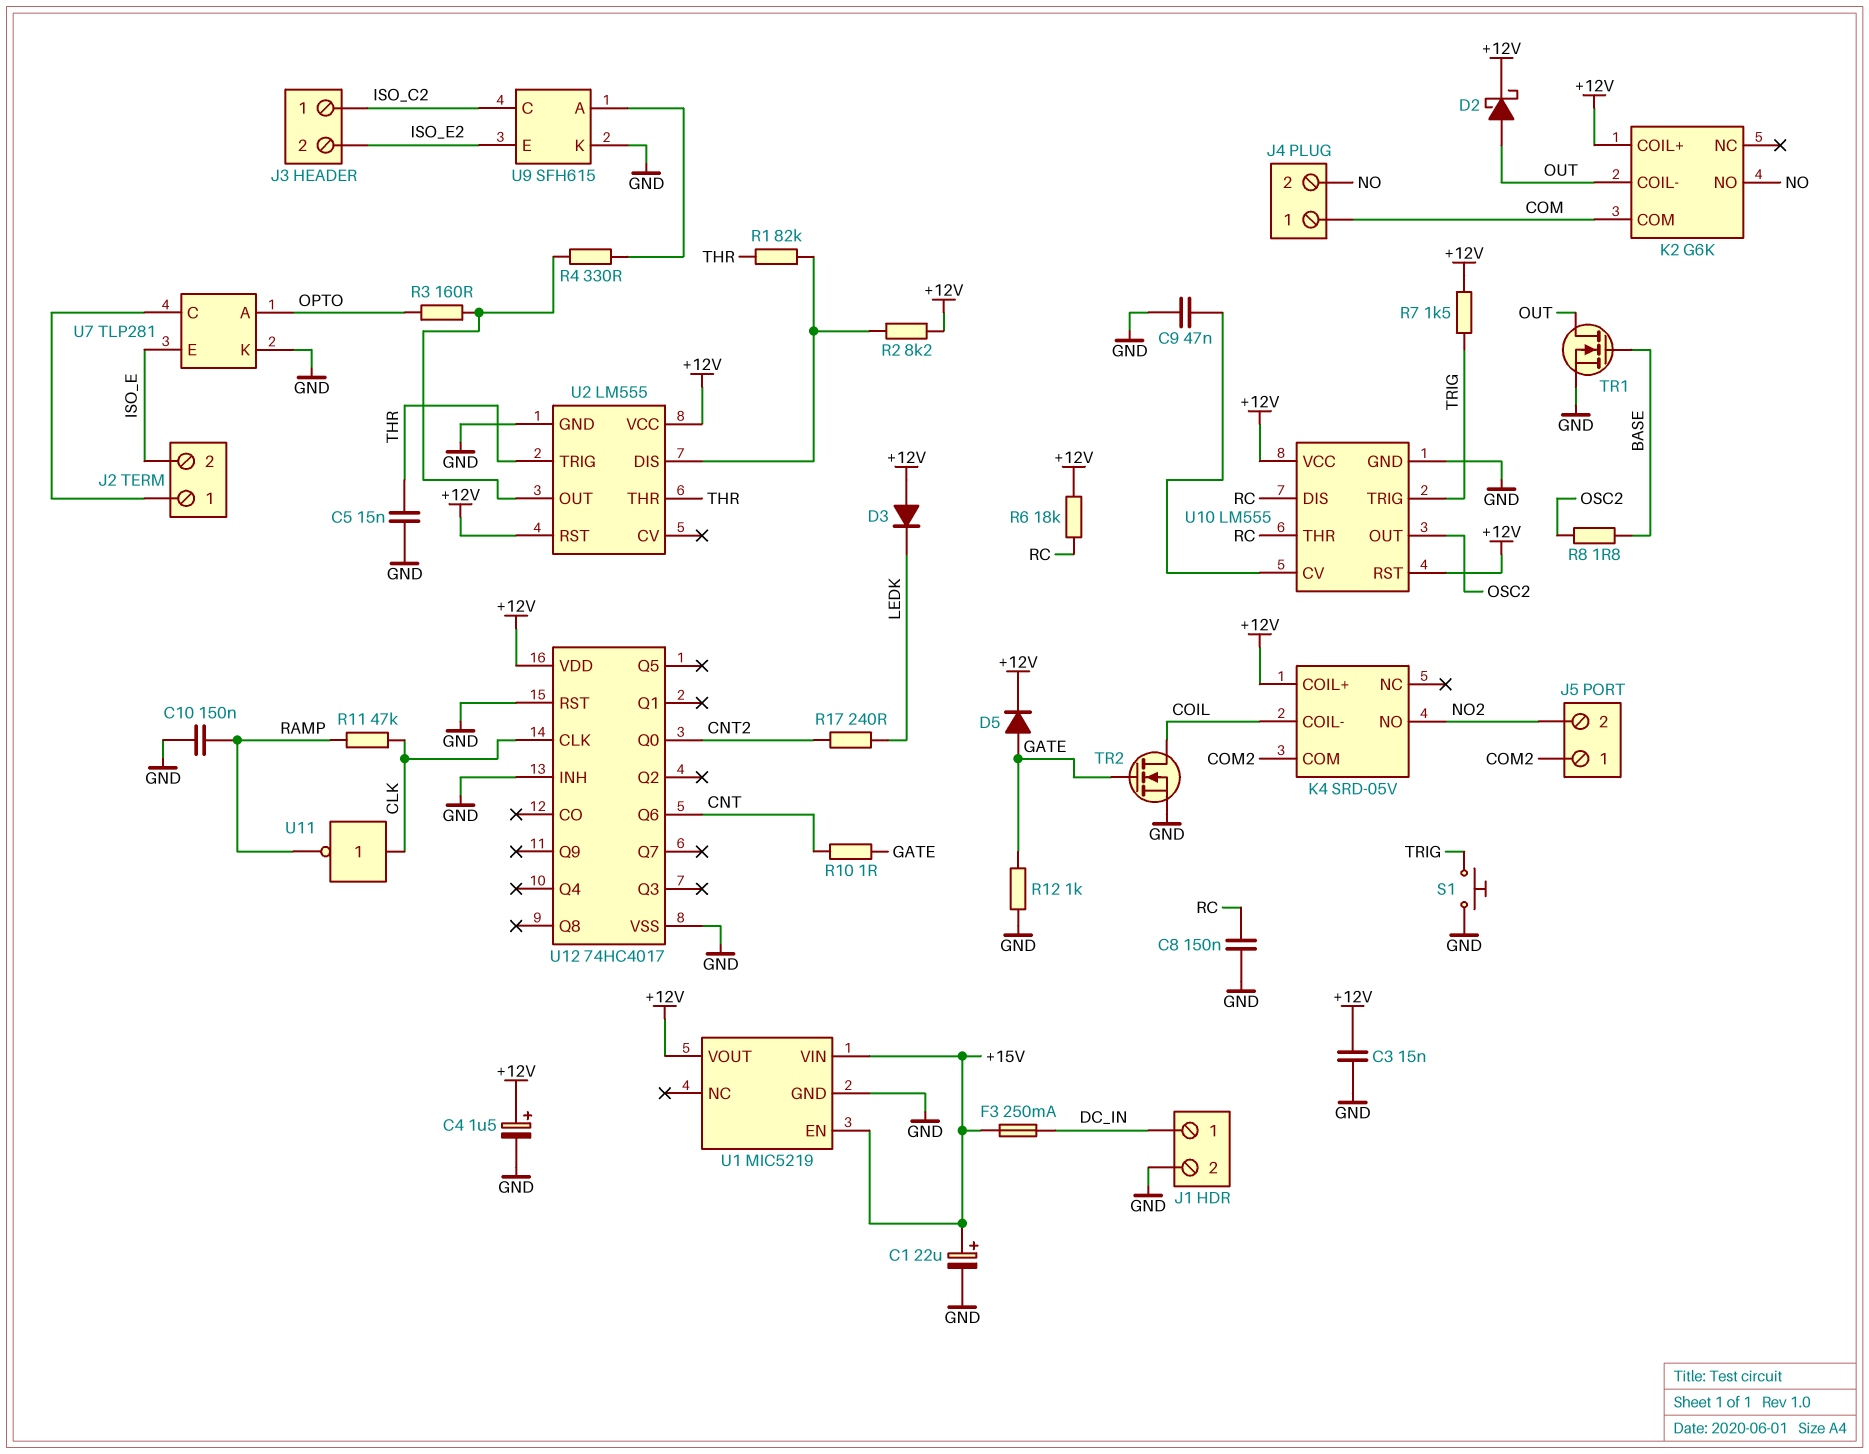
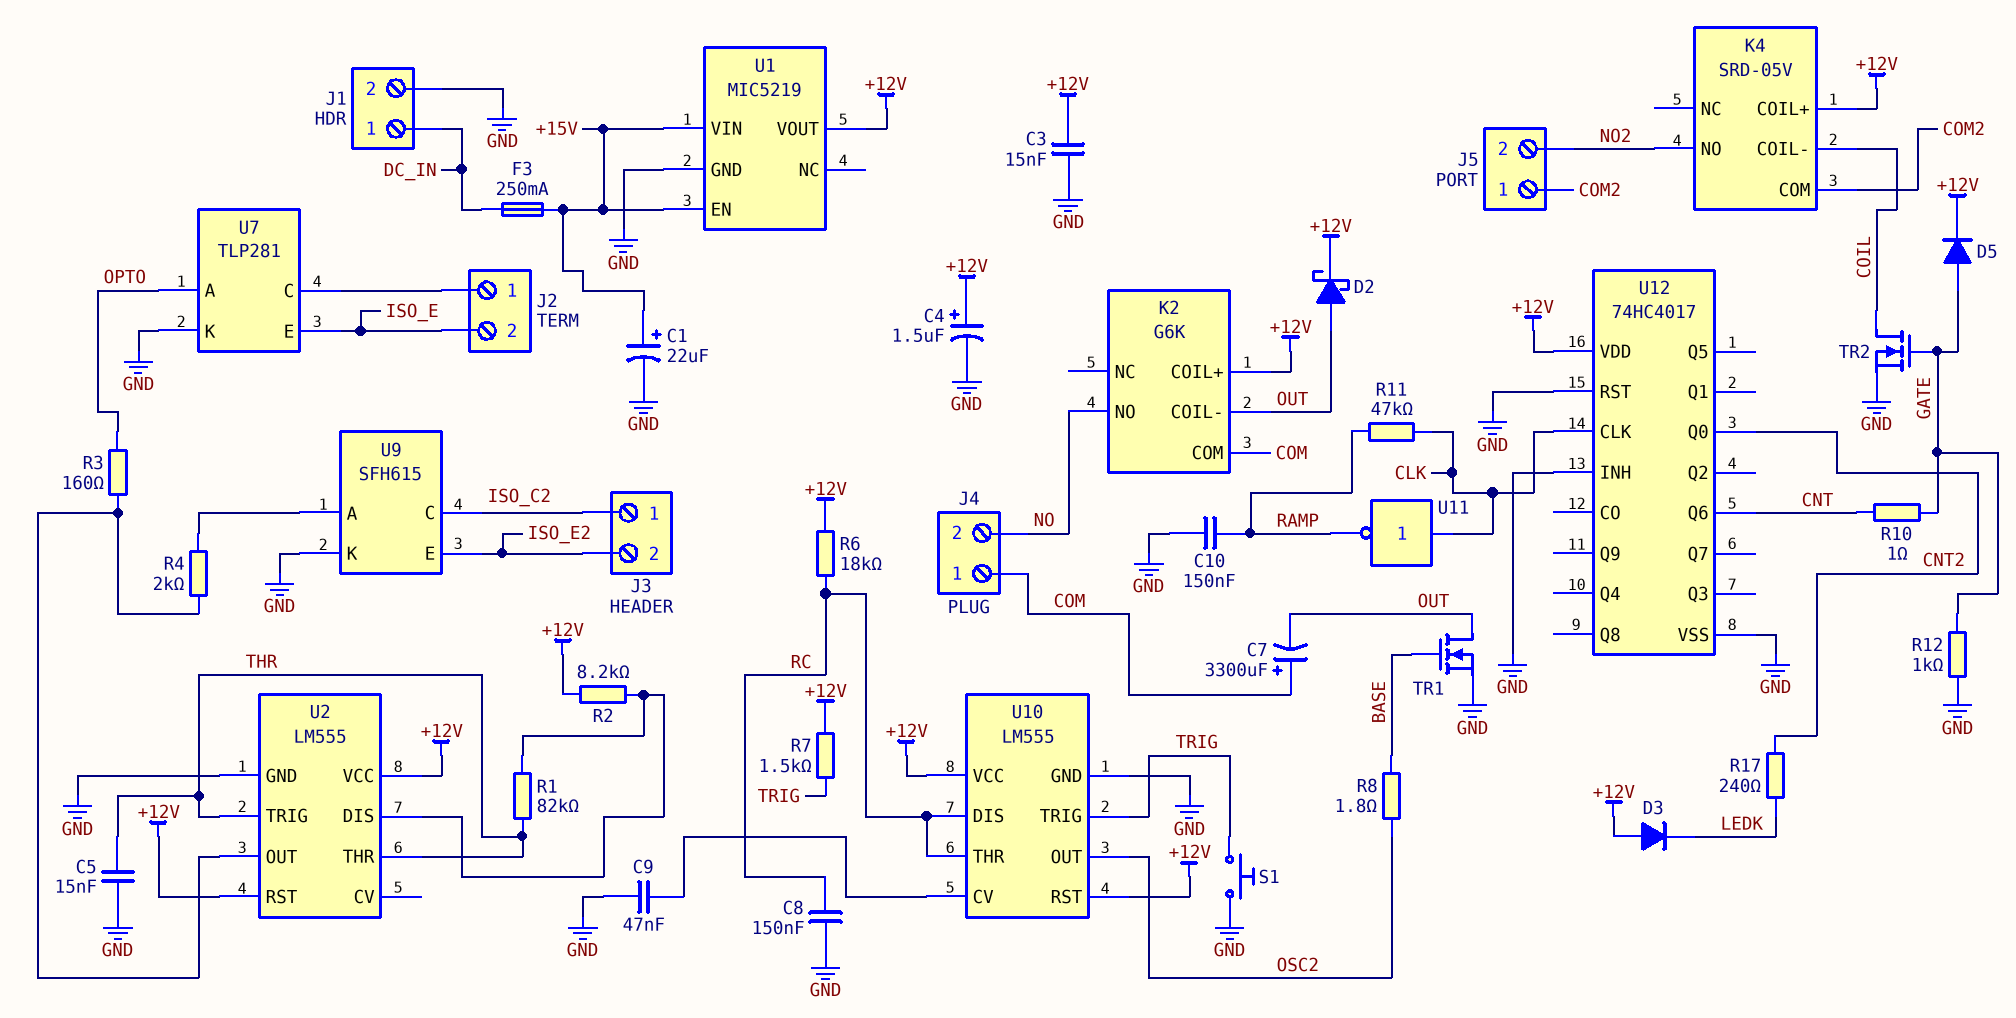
C7: none -> 3300uF (plus COM, minus OUT)
R4: 330 (U2/OUT, U9/A) -> 2k (U2/OUT, U9/A)

